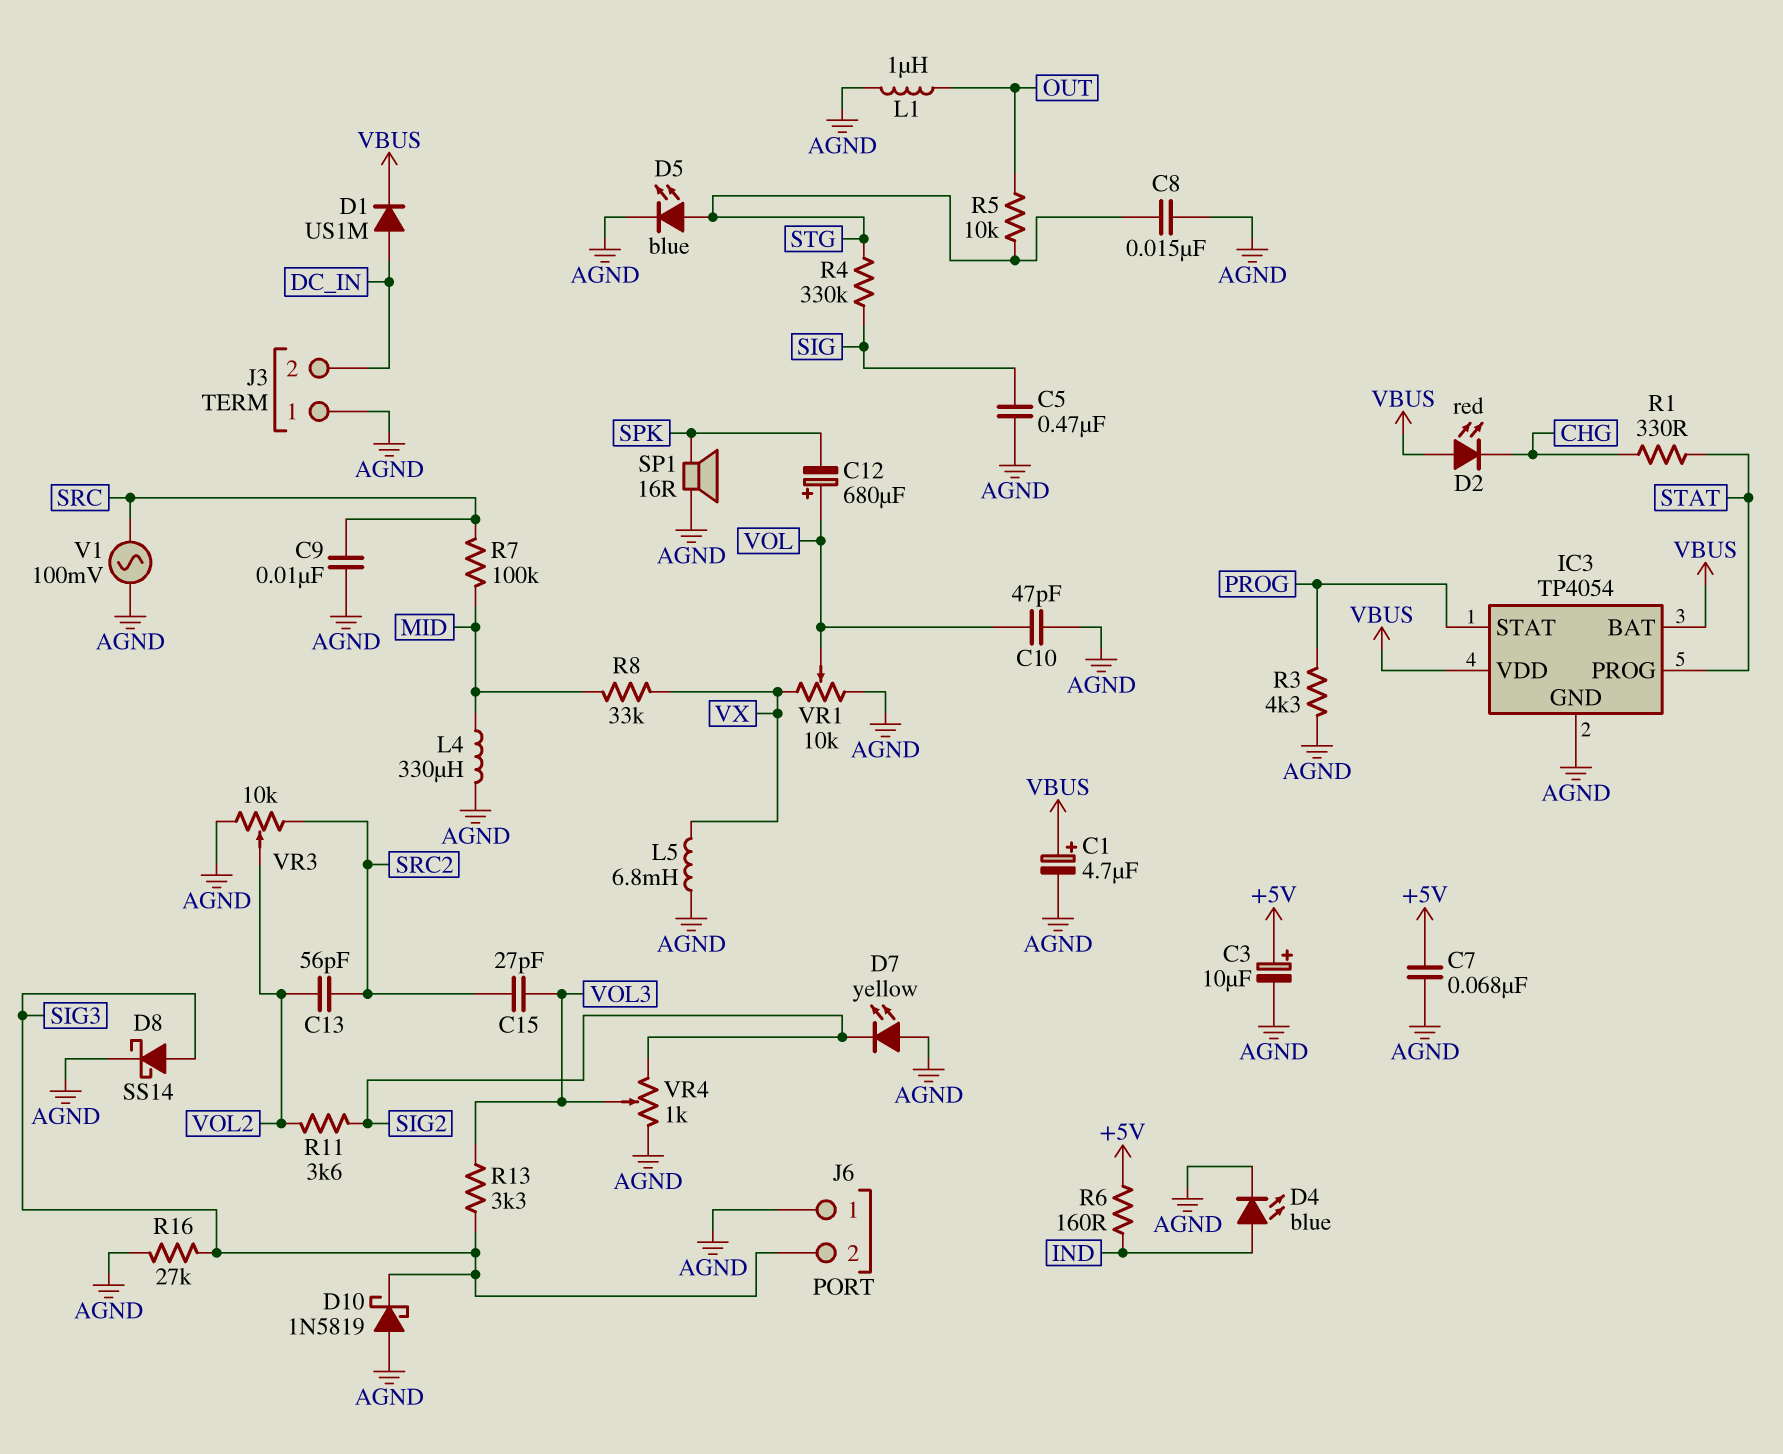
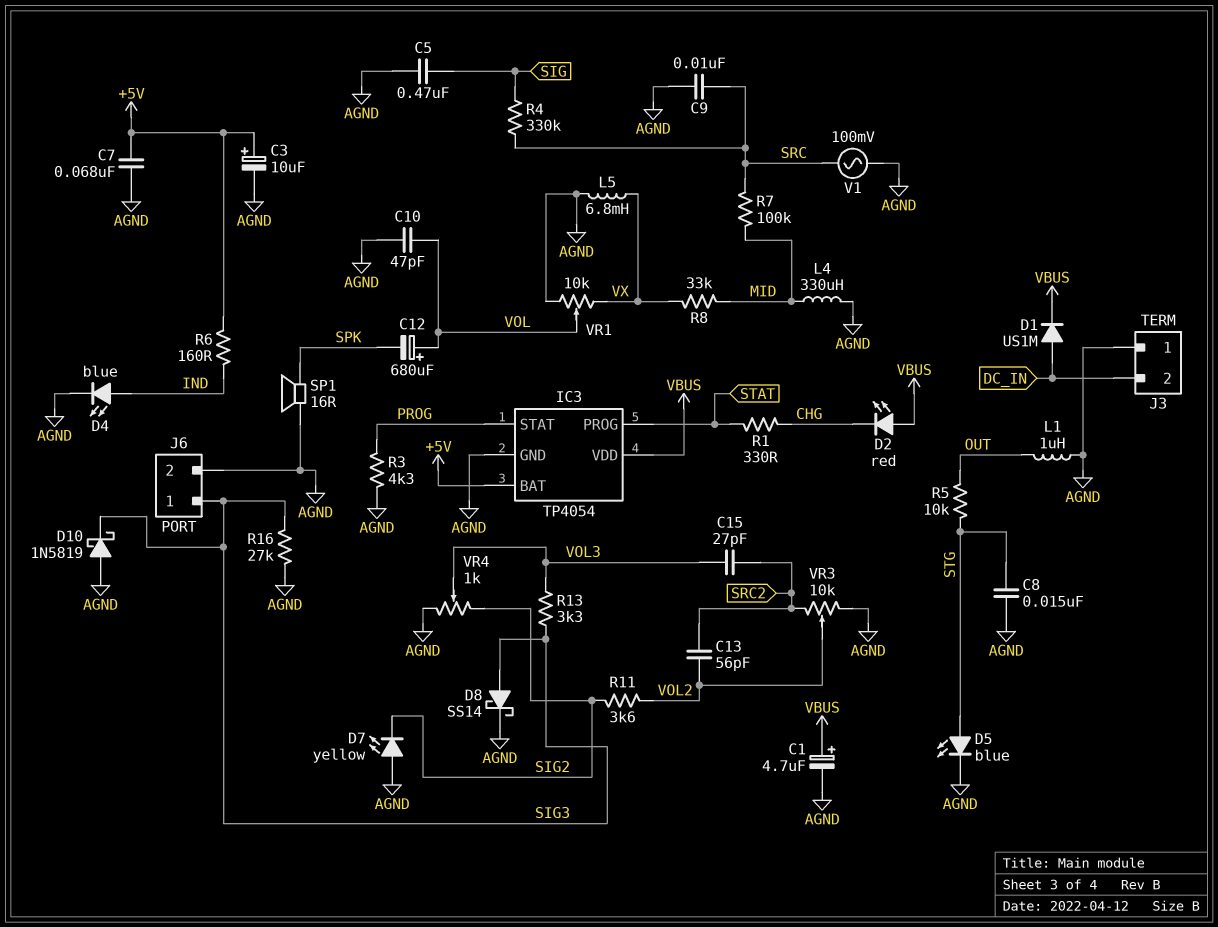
IC3 pin BAT: VBUS -> +5V
J6 pin 1: AGND -> SIG3
J6 pin 2: SIG3 -> AGND
R4: 330k (SIG, STG) -> 330k (SIG, SRC)

